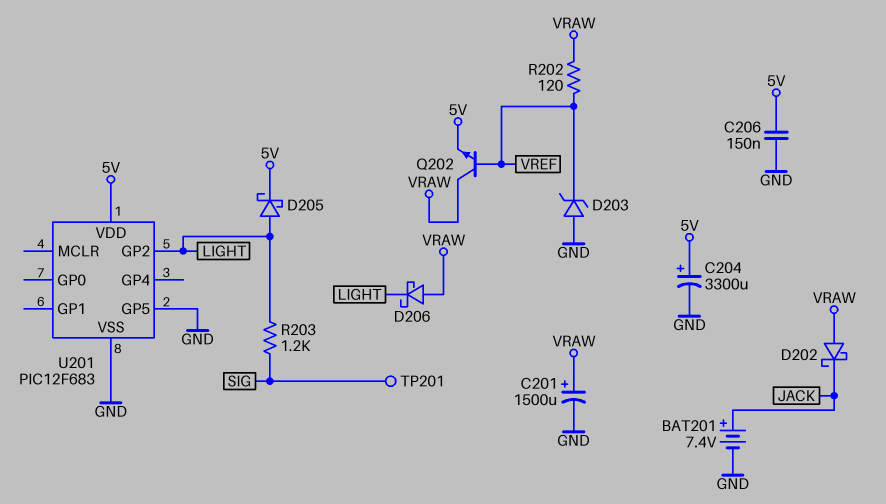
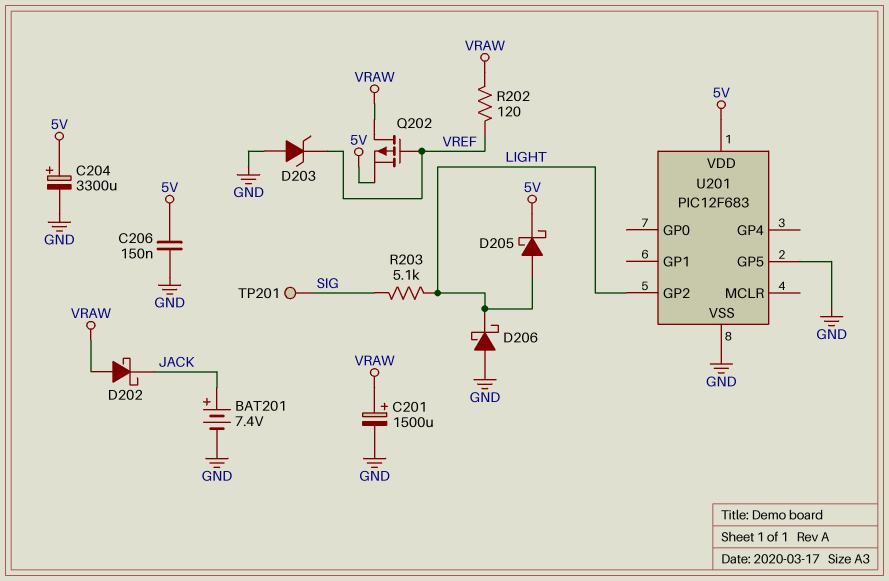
D206: schottky (A VRAW, K LIGHT) -> schottky (A GND, K LIGHT)
Q202: NPN (B VREF, C VRAW, E 5V) -> PMOS (G VREF, D VRAW, S 5V)
R203: 1.2k (LIGHT, SIG) -> 5.1k (LIGHT, SIG)

